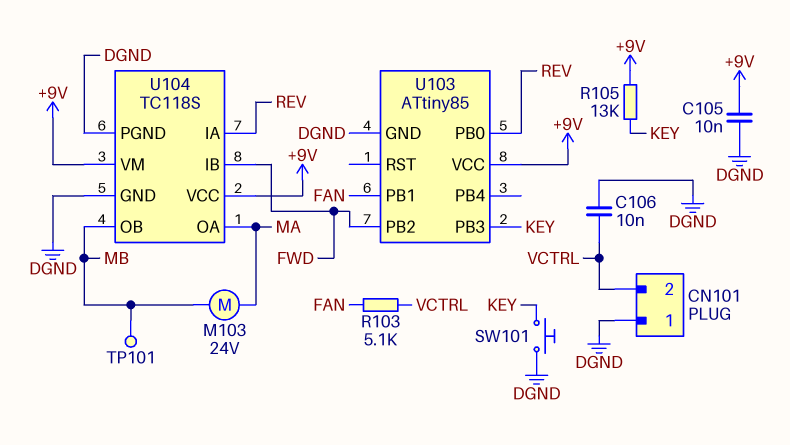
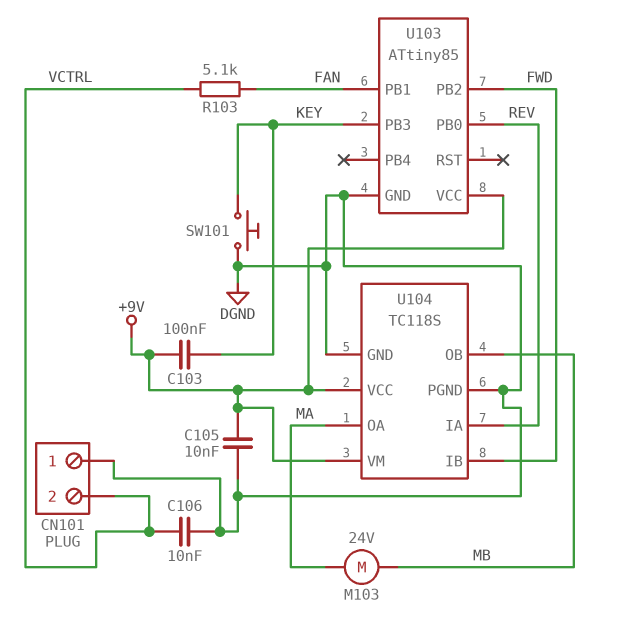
C103: none -> 100nF (+9V, KEY)
R105: 13k (+9V, KEY) -> none
TP101: test point (MB) -> none

